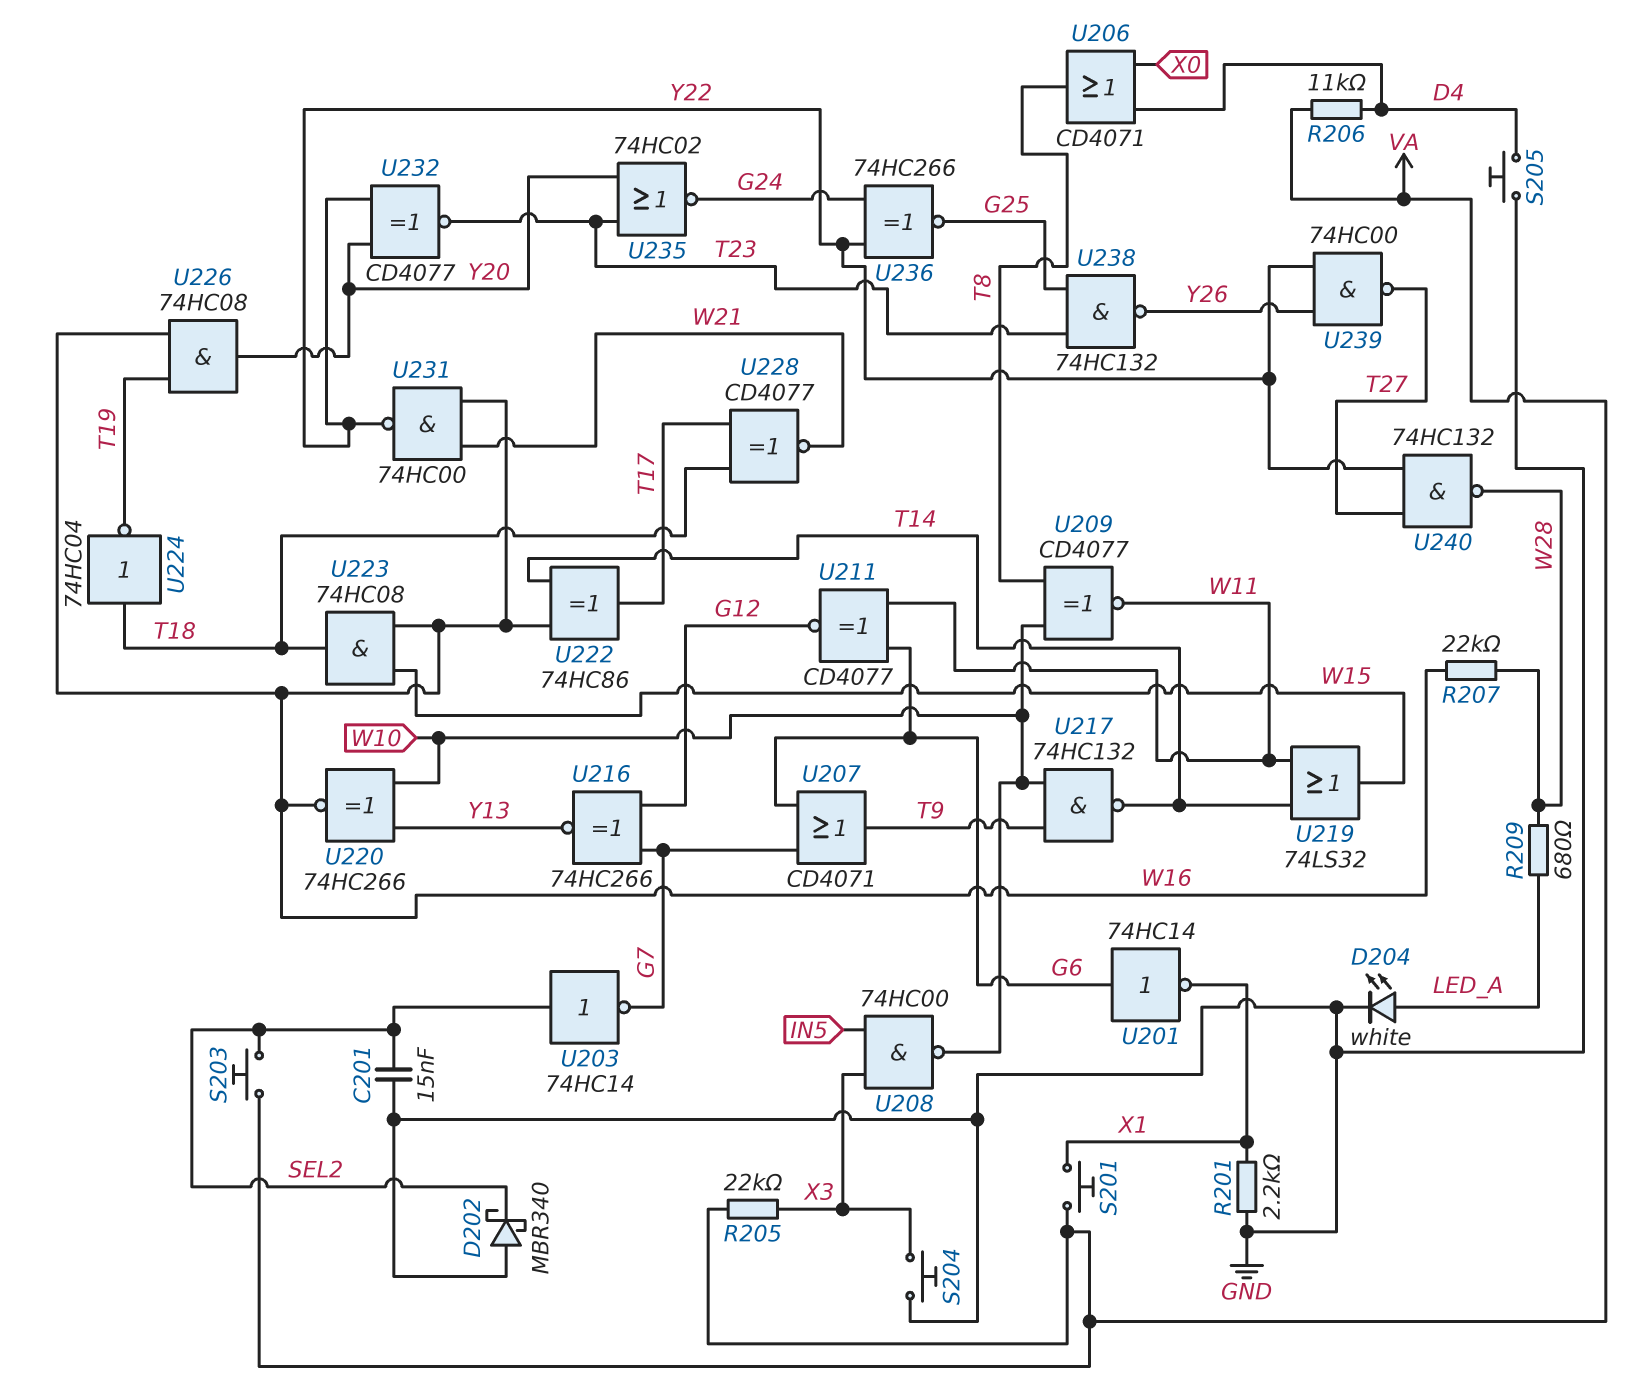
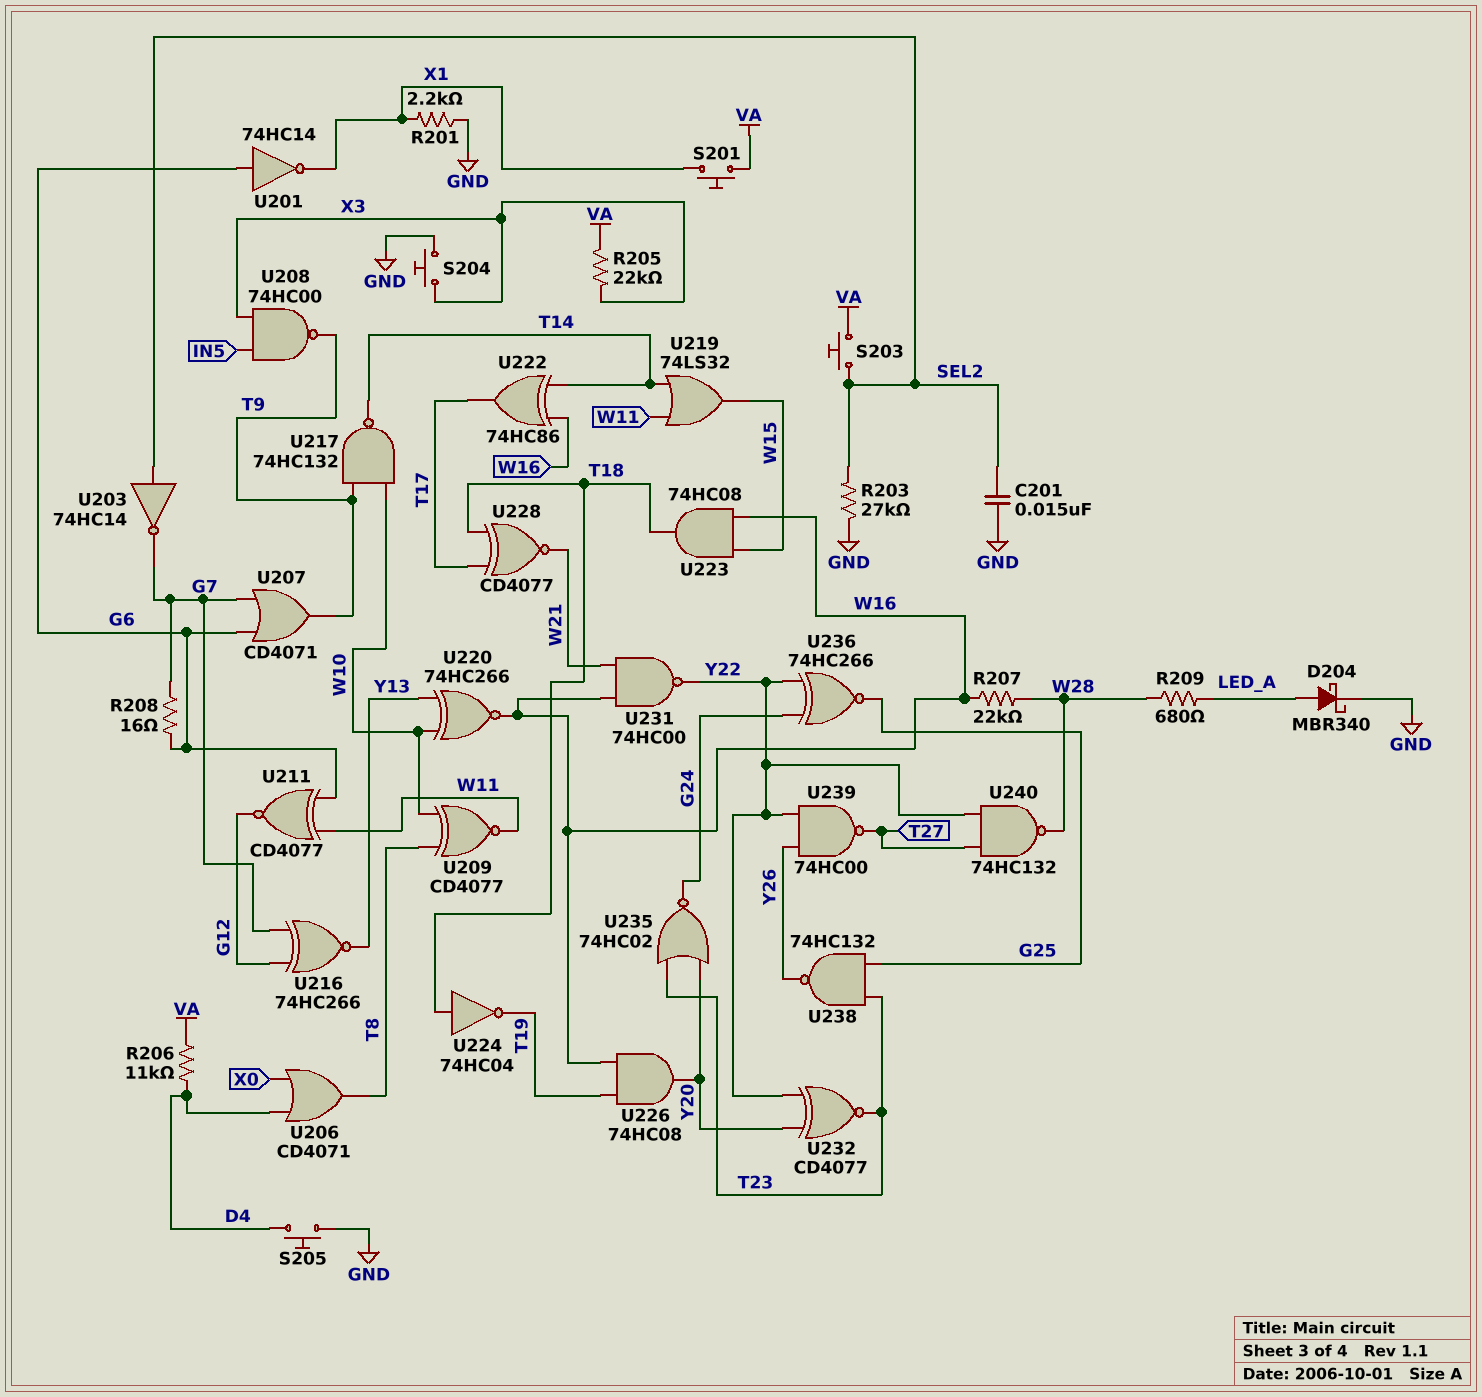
D202: schottky MBR340 (A GND, K SEL2) -> none
D204: LED white (A LED_A, K GND) -> schottky MBR340 (A LED_A, K GND)
R203: none -> 27k (GND, SEL2)
R208: none -> 16 (G6, G7)
U208: NAND 74HC00 (in IN5, in X3, out W10) -> NAND 74HC00 (in IN5, in X3, out T9)

